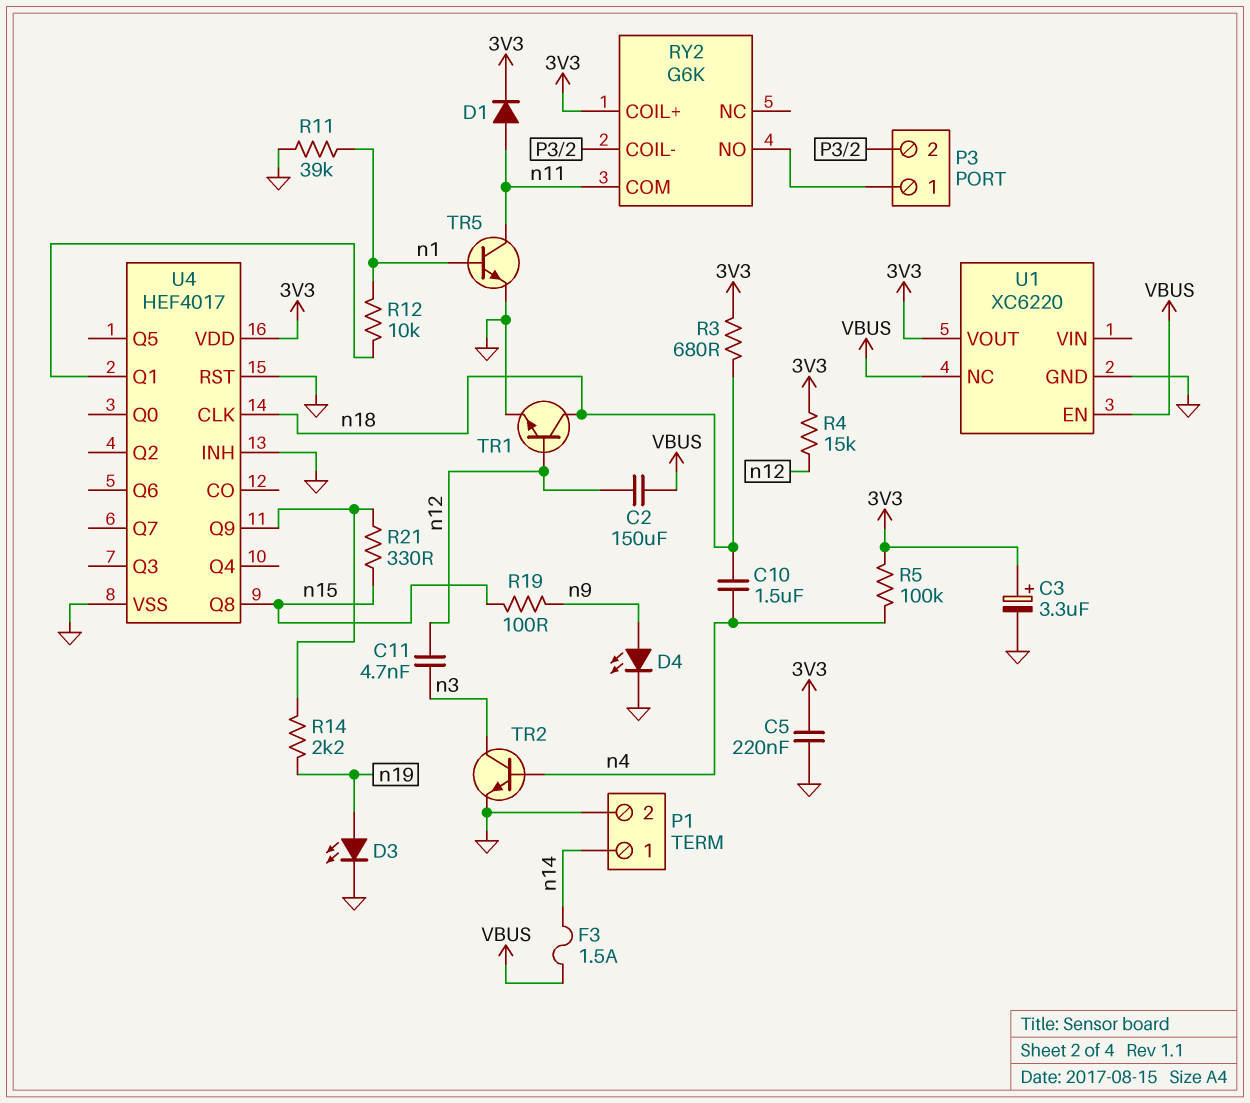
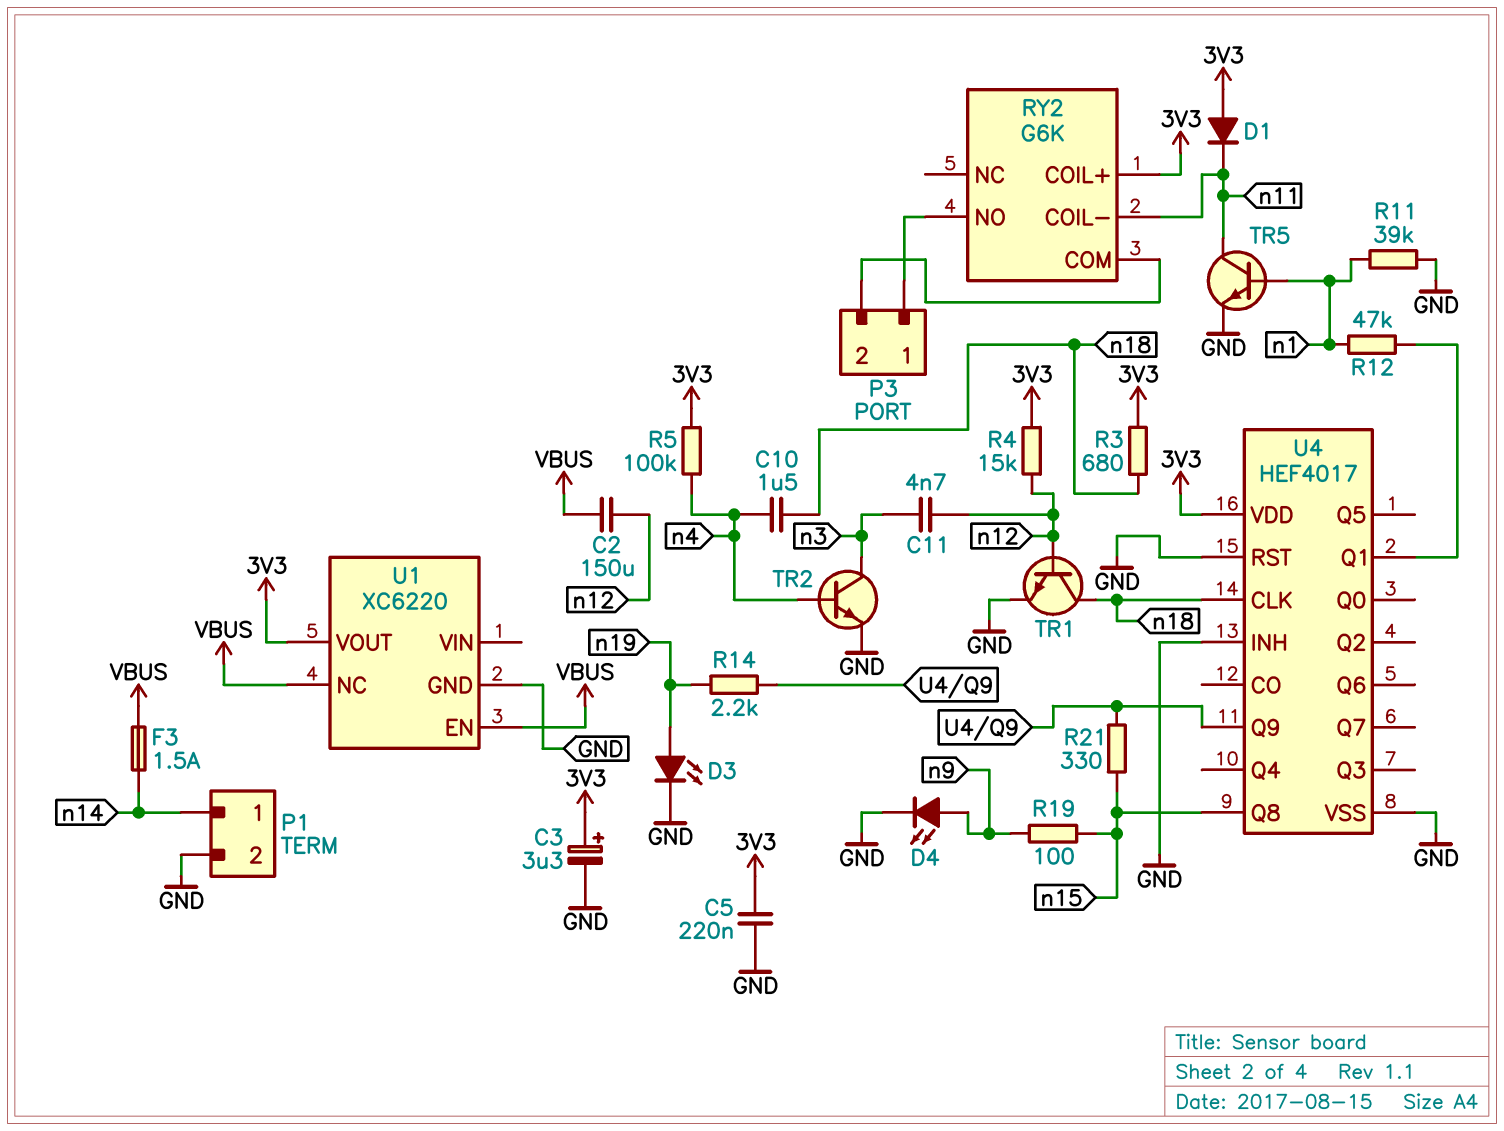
D1: diode (A n11, K 3V3) -> diode (A 3V3, K n11)
R12: 10k (U4/Q1, n1) -> 47k (U4/Q1, n1)
RY2 pin COIL-: P3/2 -> n11
RY2 pin COM: n11 -> P3/2

